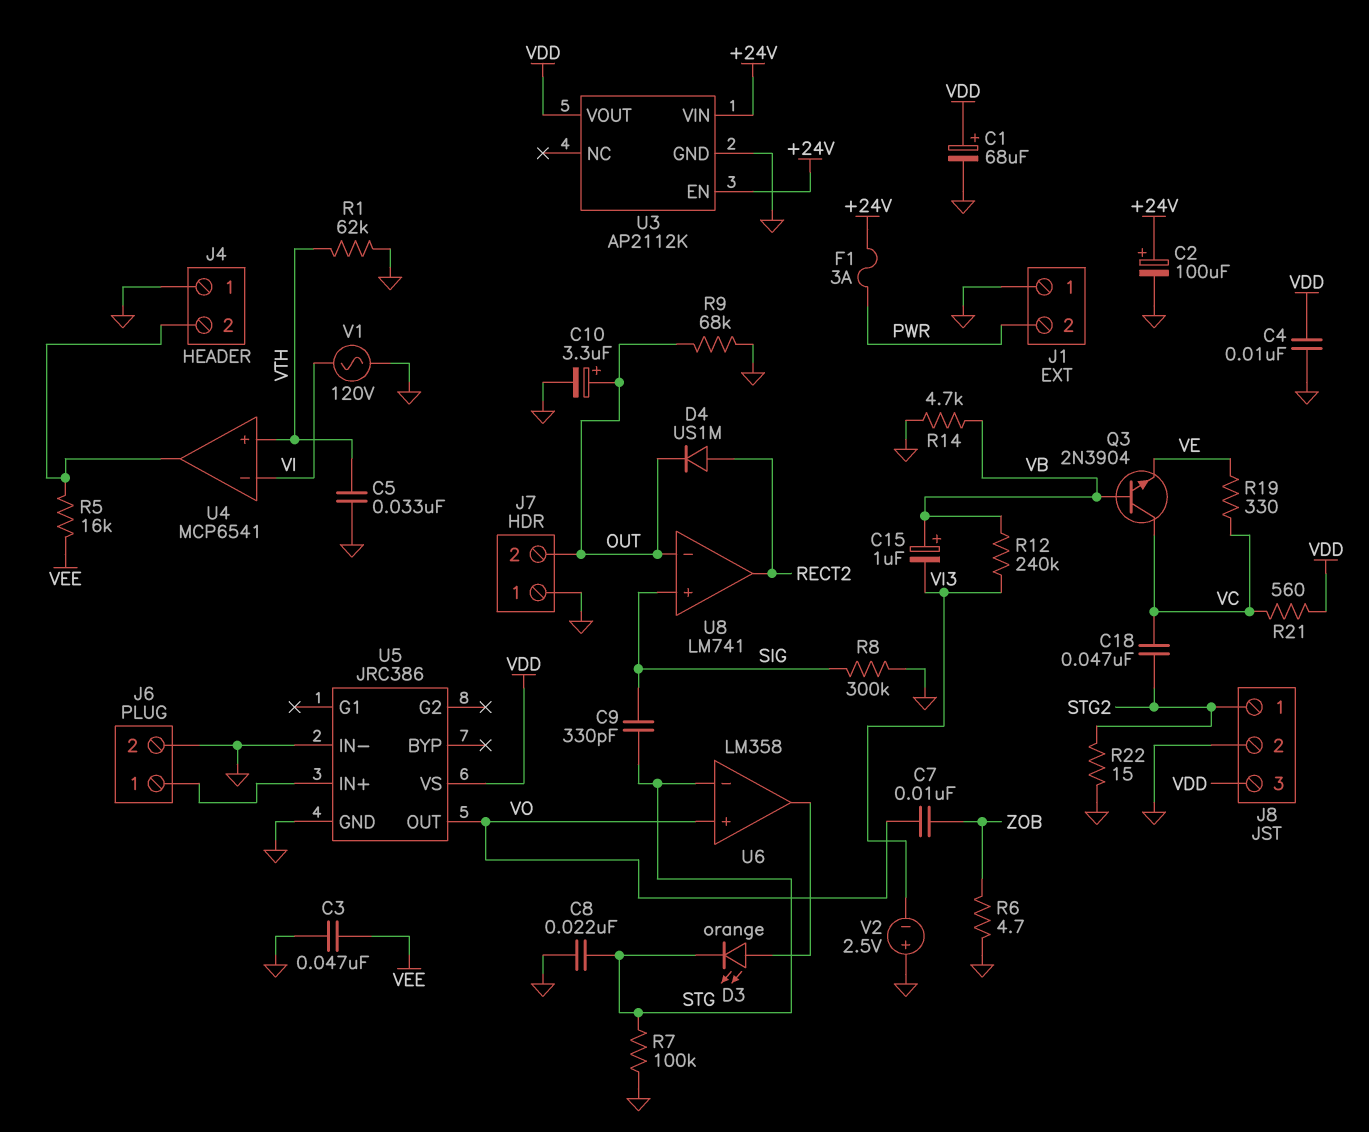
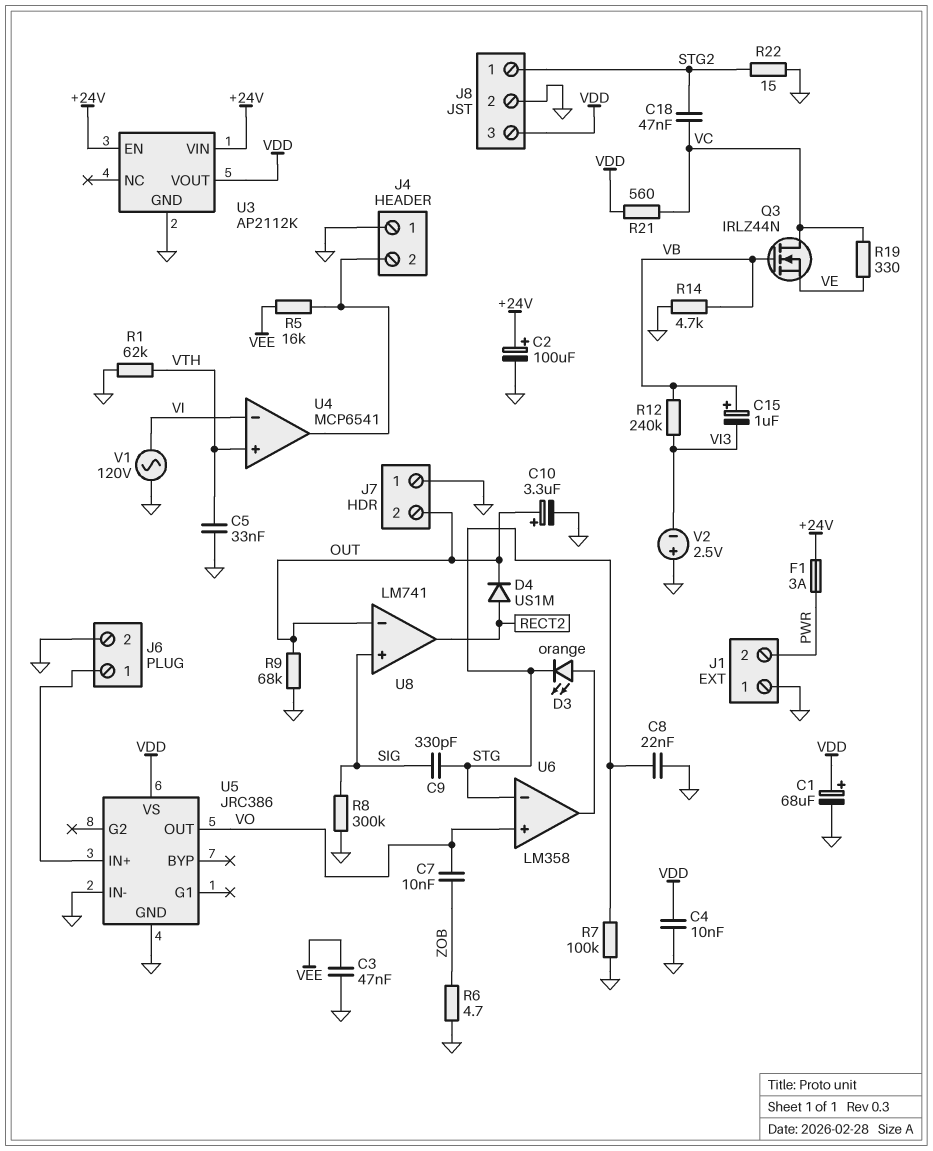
Q3: NPN 2N3904 (B VB, C VC, E VE) -> NMOS IRLZ44N (G VB, D VC, S VE)

